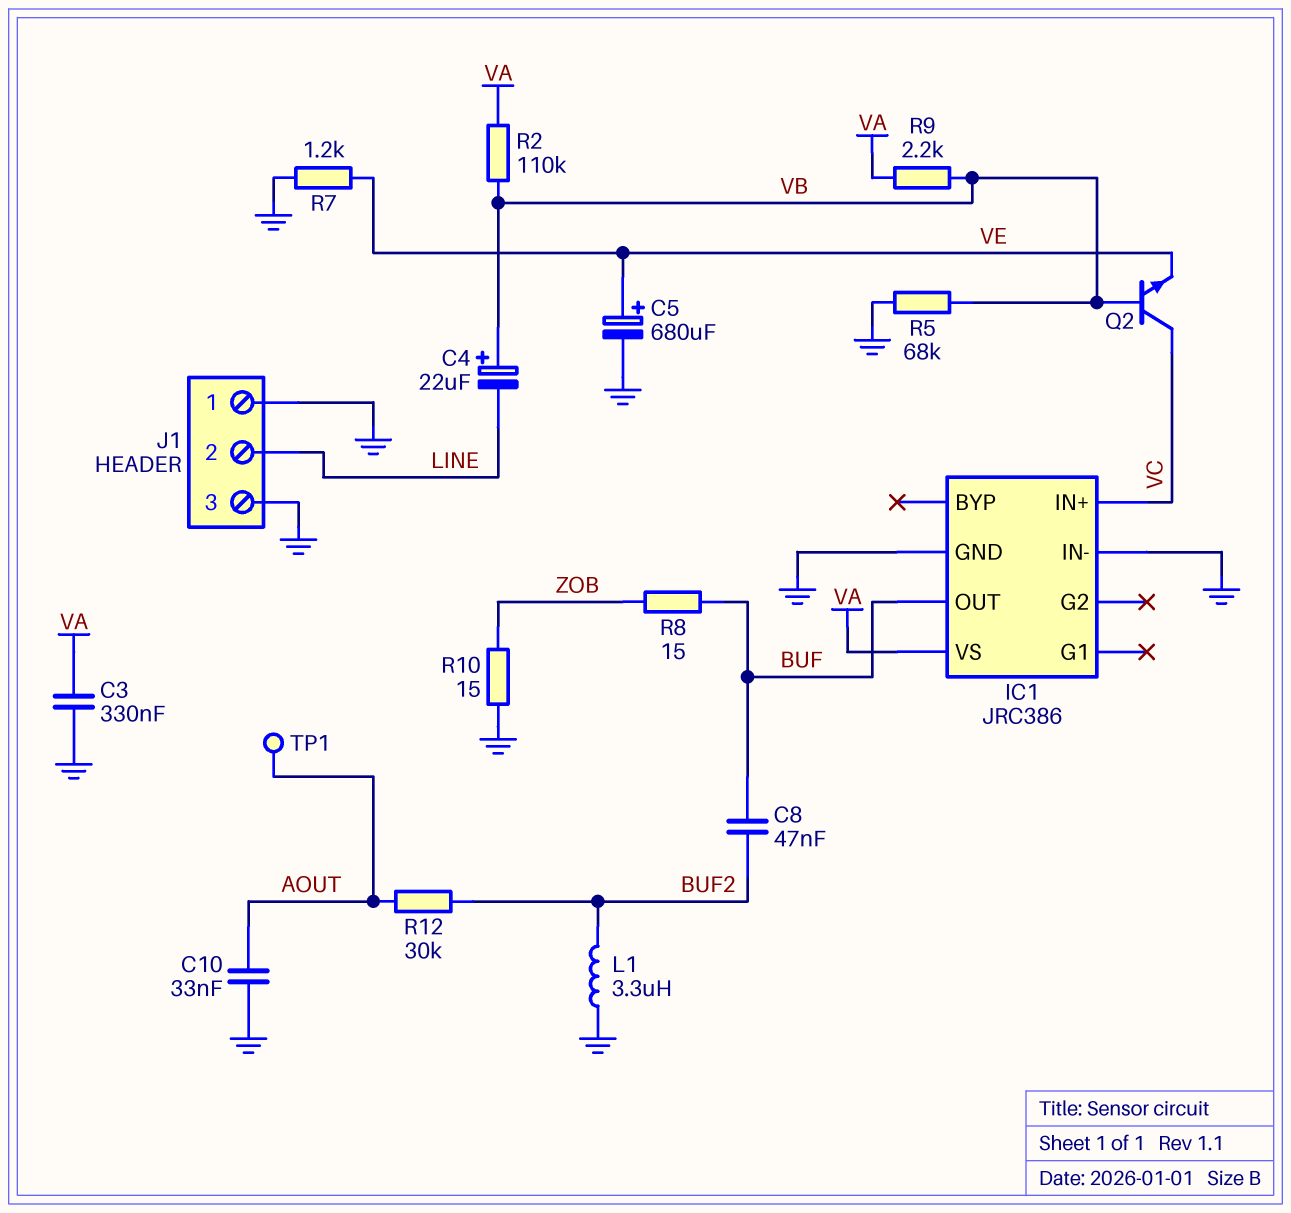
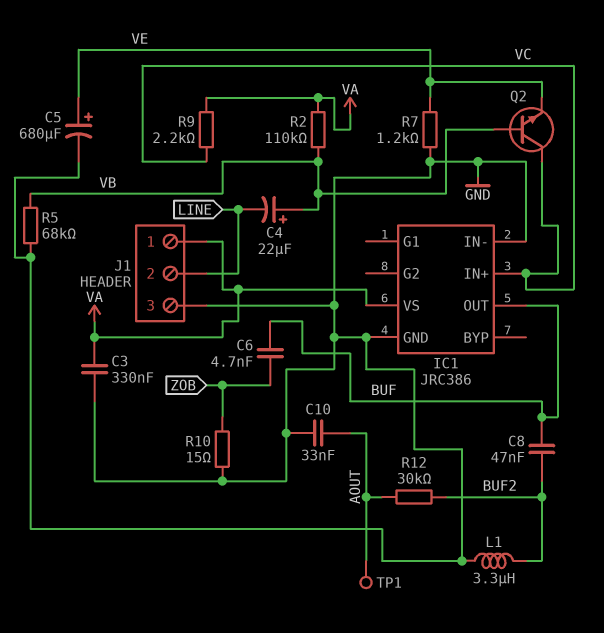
C6: none -> 4.7nF (BUF, ZOB)
J1 pin 1: GND -> VA
R8: 15 (BUF, ZOB) -> none
R9: 2.2k (VA, VB) -> 2.2k (VA, VC)

